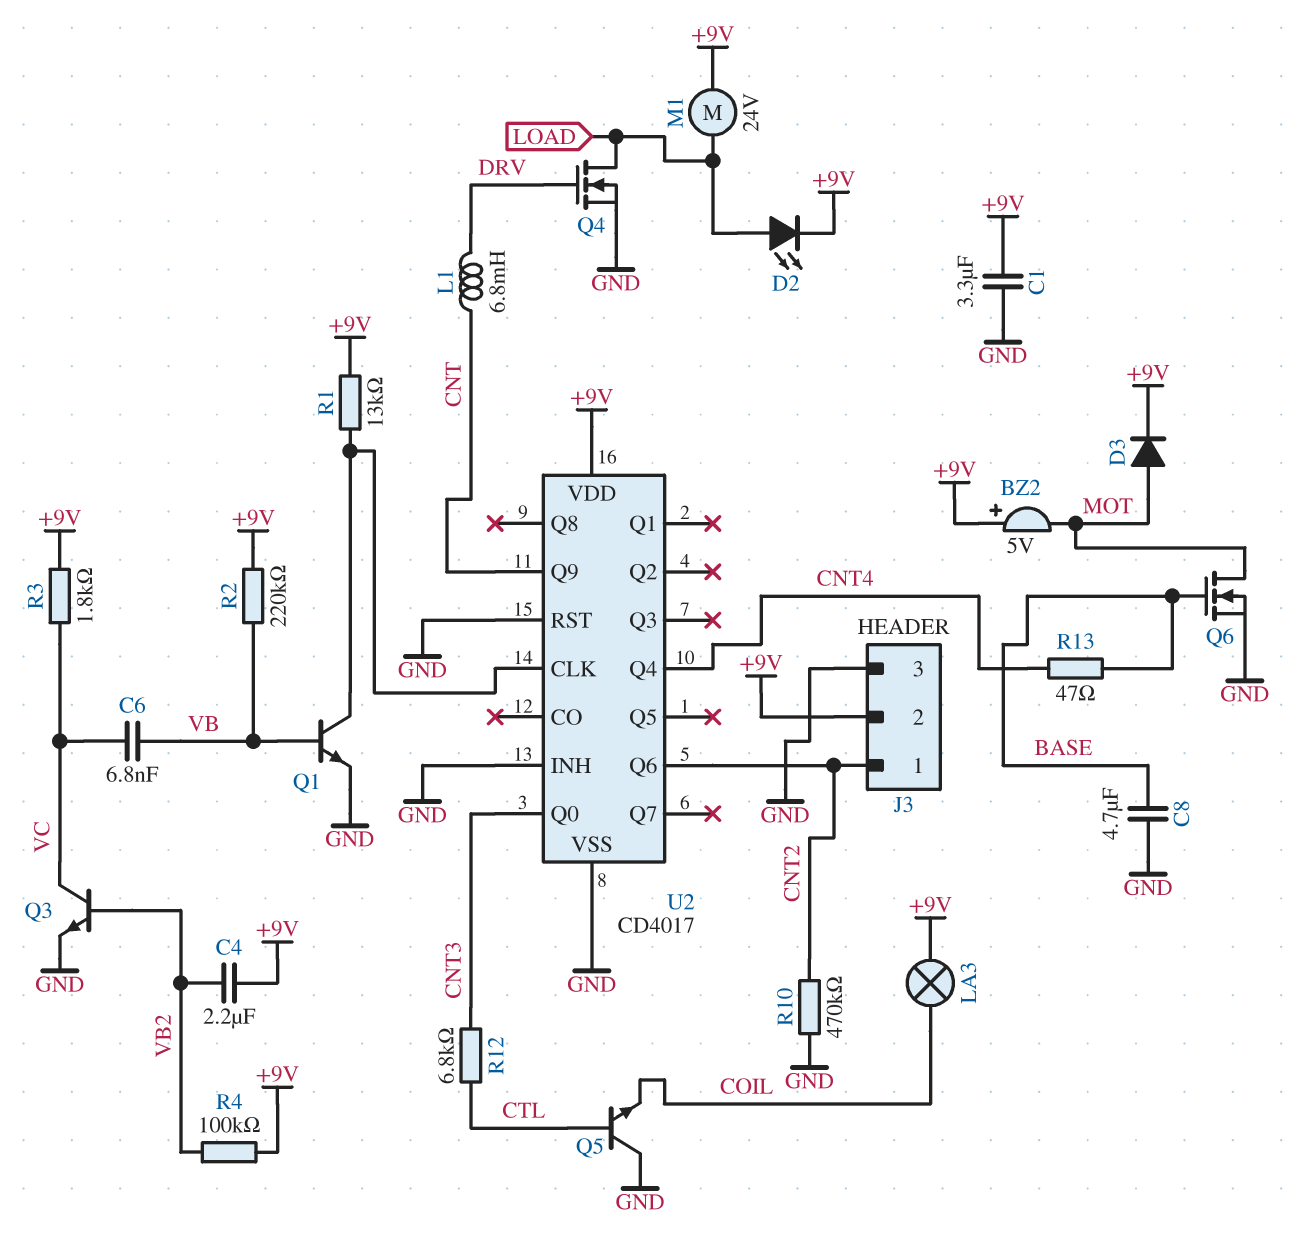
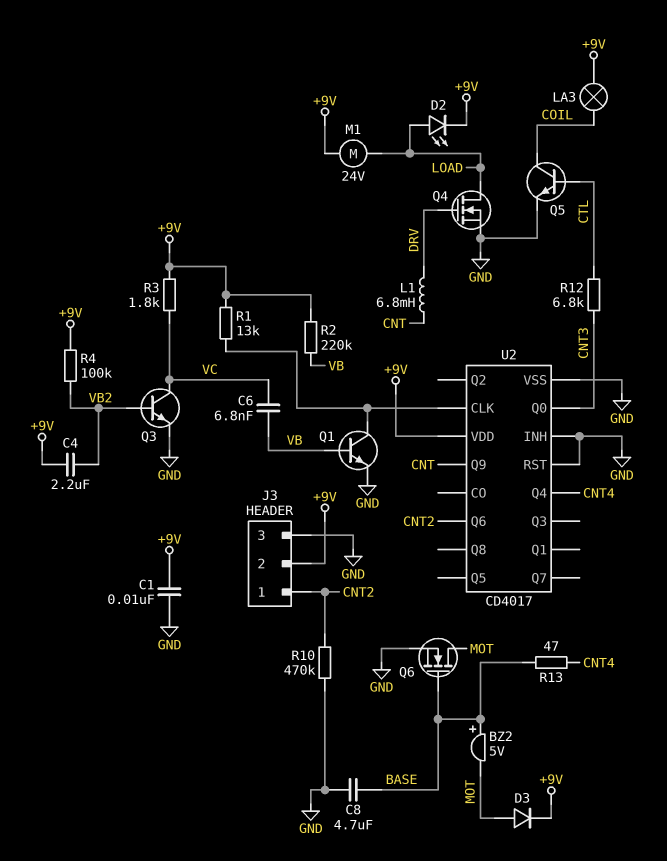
BZ2: buzzer 5V (plus +9V, minus MOT) -> buzzer 5V (plus BASE, minus MOT)
C1: 3.3uF (+9V, GND) -> 10nF (+9V, GND)
Q5: NPN (B CTL, C GND, E COIL) -> NPN (B CTL, C COIL, E GND)

